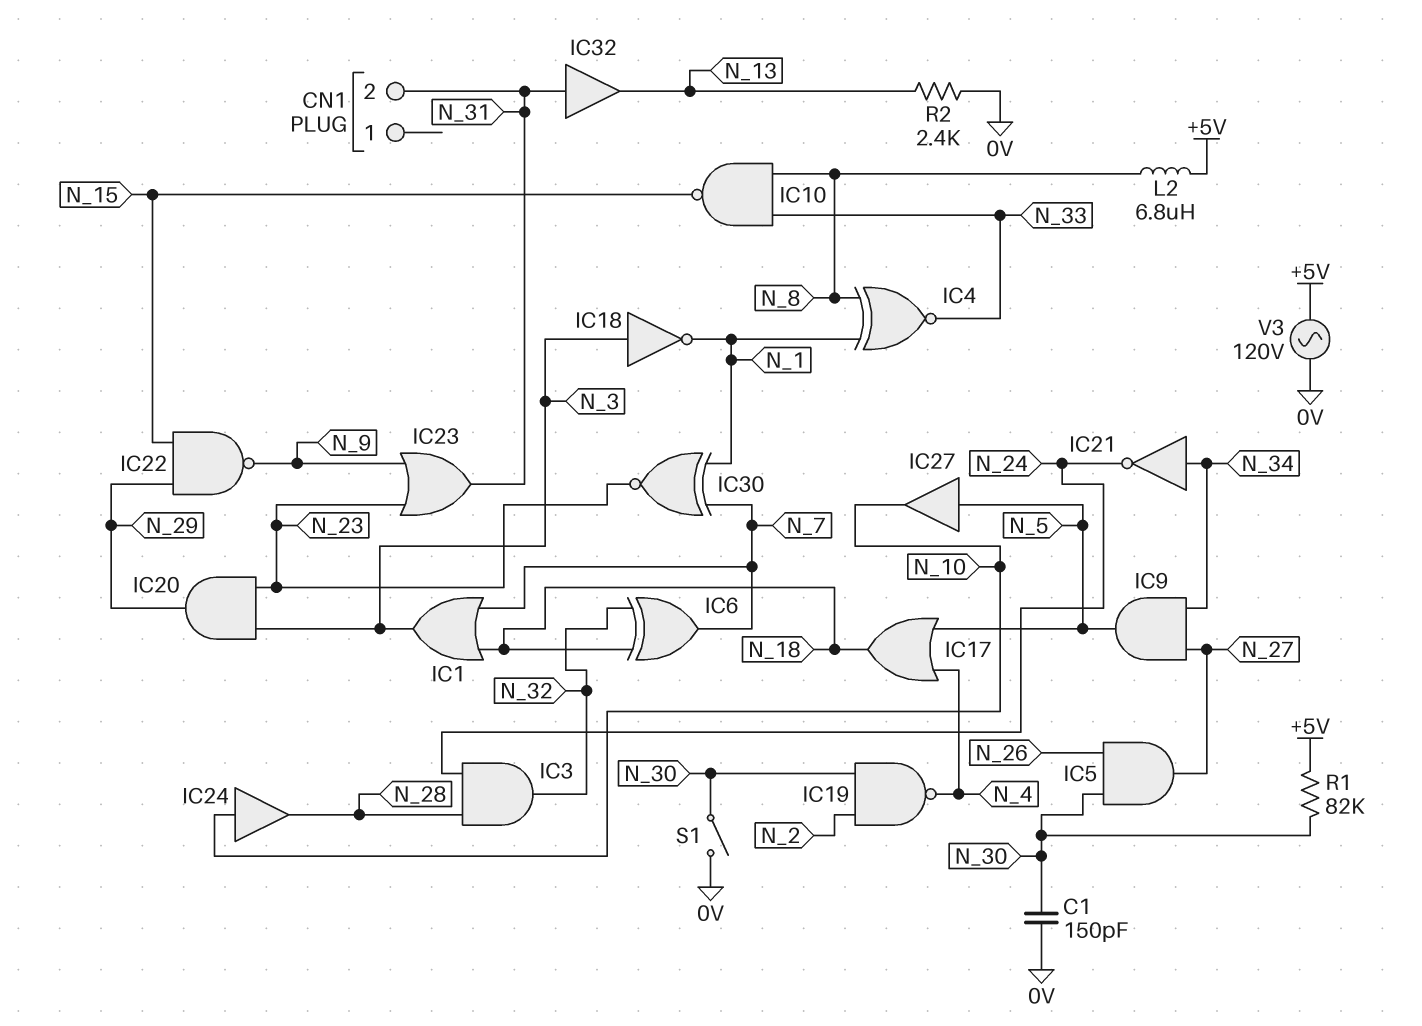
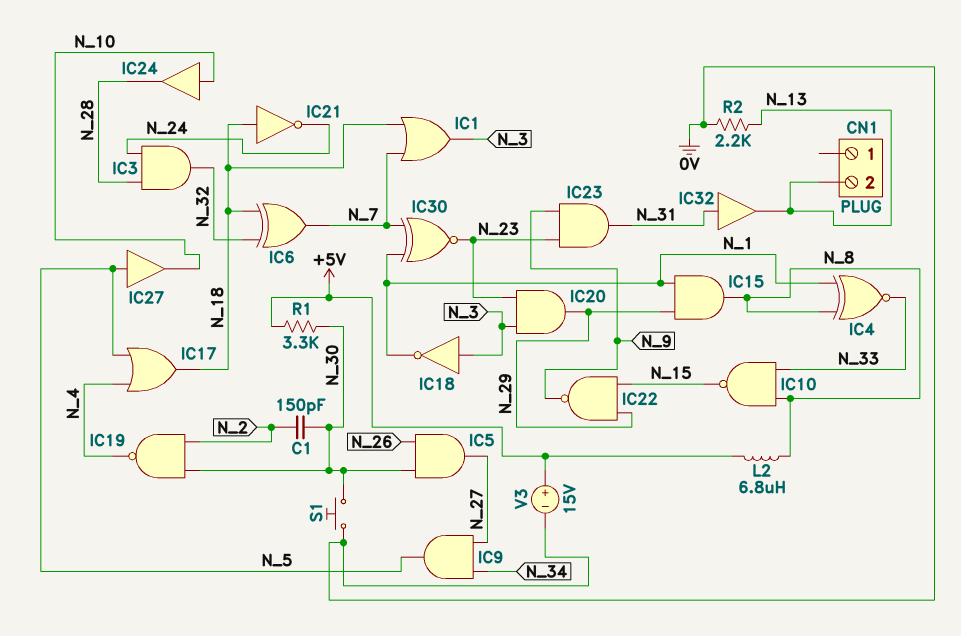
C1: 150pF (0V, N_30) -> 150pF (N_2, N_30)
CN1 pin 2: N_31 -> N_13
IC15: none -> AND (in N_1, in N_29, out N_8)
IC21: NOT (in N_34, out N_24) -> NOT (in N_18, out N_24)
IC23: OR (in N_9, in N_23, out N_31) -> AND (in N_9, in N_23, out N_31)
R1: 82k (+5V, N_30) -> 3.3k (+5V, N_30)
R2: 2.4k (0V, N_13) -> 2.2k (0V, N_13)
S1: switch (0V, N_30) -> button (0V, N_30)
V3: AC 120V (+5V, 0V) -> 15V (plus +5V, minus 0V)

